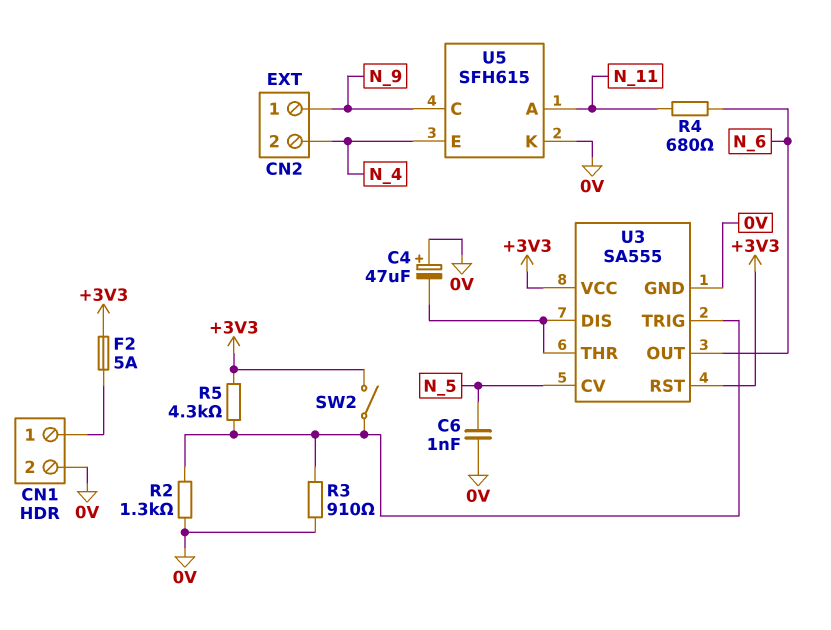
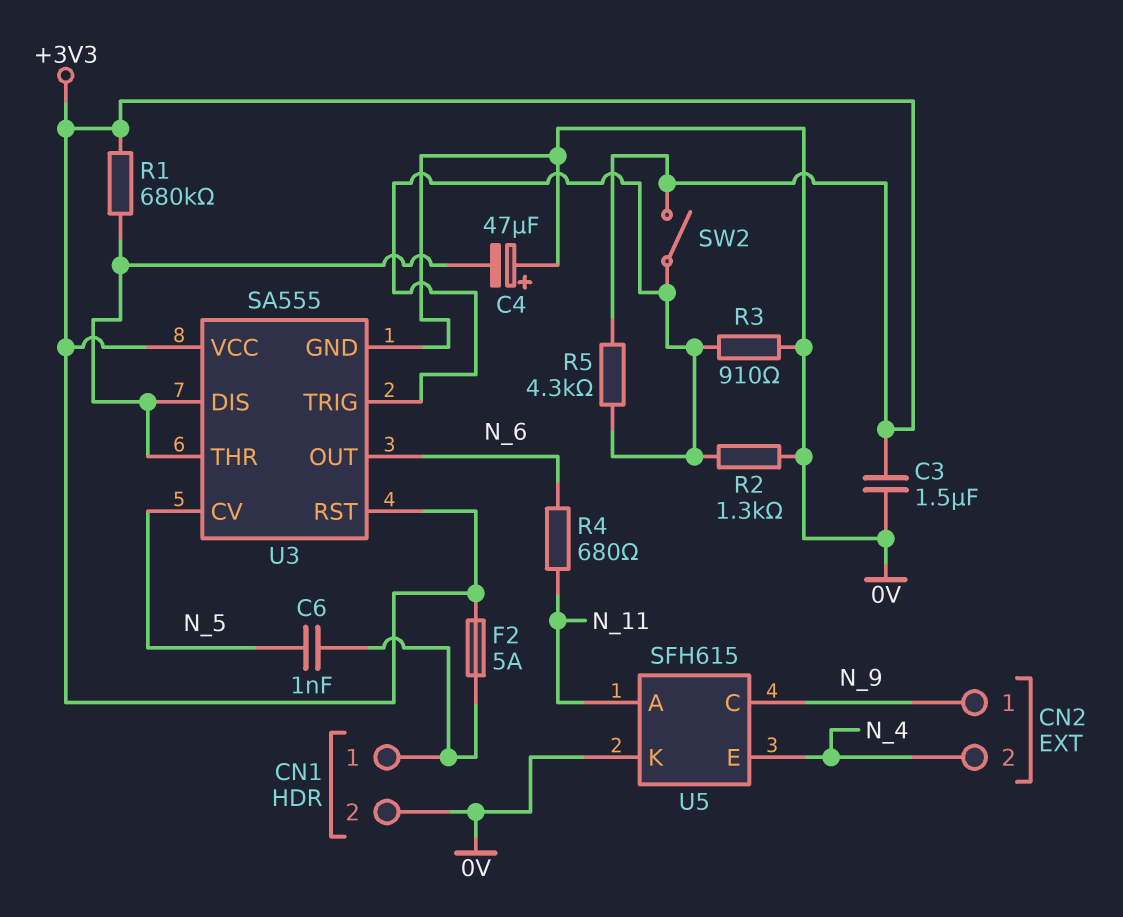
C3: none -> 1.5uF (+3V3, 0V)
C6: 1nF (0V, N_5) -> 1nF (CN1/1, N_5)
R1: none -> 680k (+3V3, U3/DIS)

